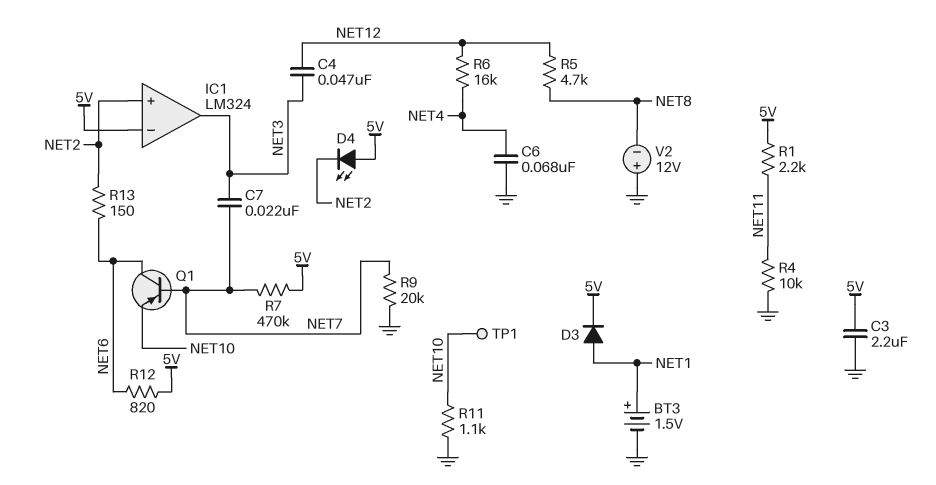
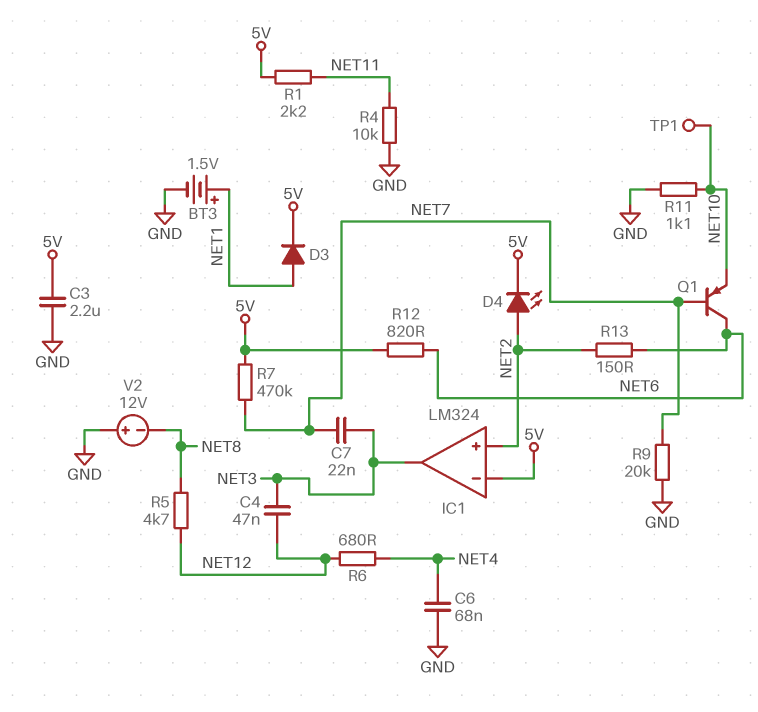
D4: LED (A 5V, K NET2) -> LED (A NET2, K 5V)
R6: 16k (NET4, NET12) -> 680 (NET4, NET12)

